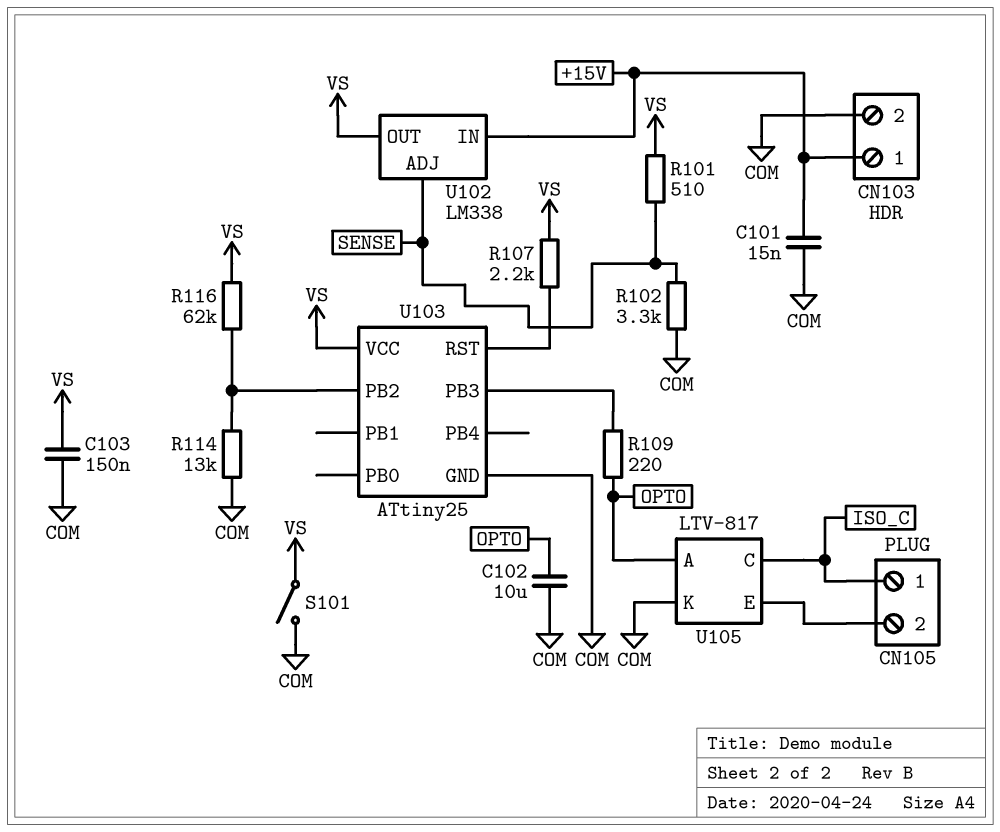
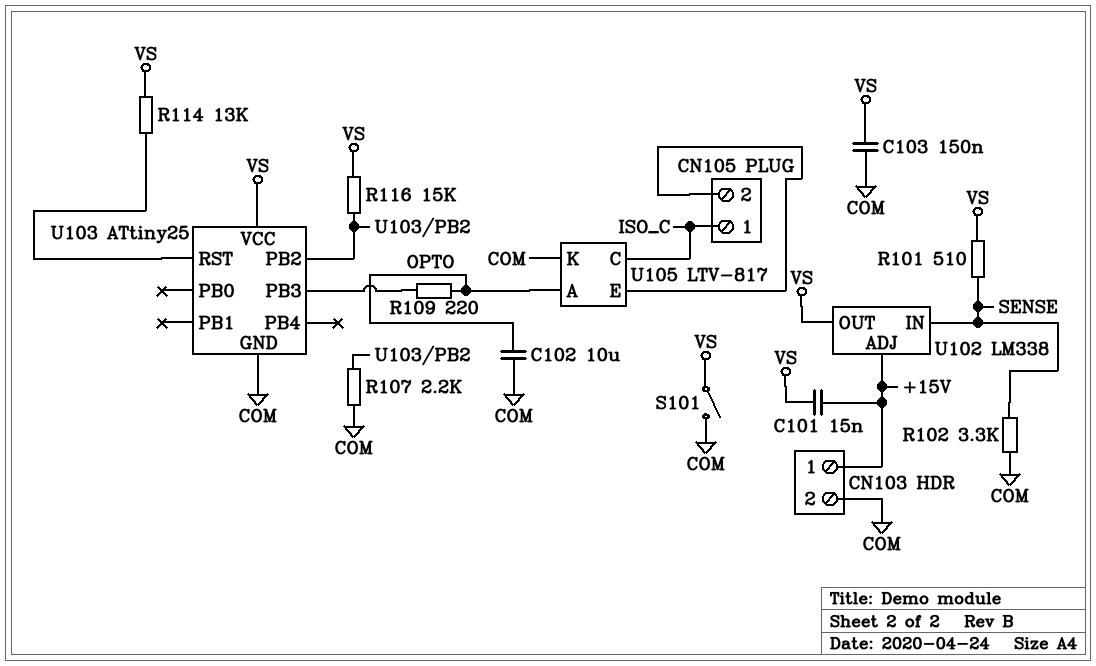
C101: 15nF (+15V, COM) -> 15nF (+15V, VS)
R107: 2.2k (U103/RST, VS) -> 2.2k (COM, U103/PB2)
R114: 13k (COM, U103/PB2) -> 13k (U103/RST, VS)
R116: 62k (U103/PB2, VS) -> 15k (U103/PB2, VS)
U102 pin ADJ: SENSE -> +15V
U102 pin IN: +15V -> SENSE

